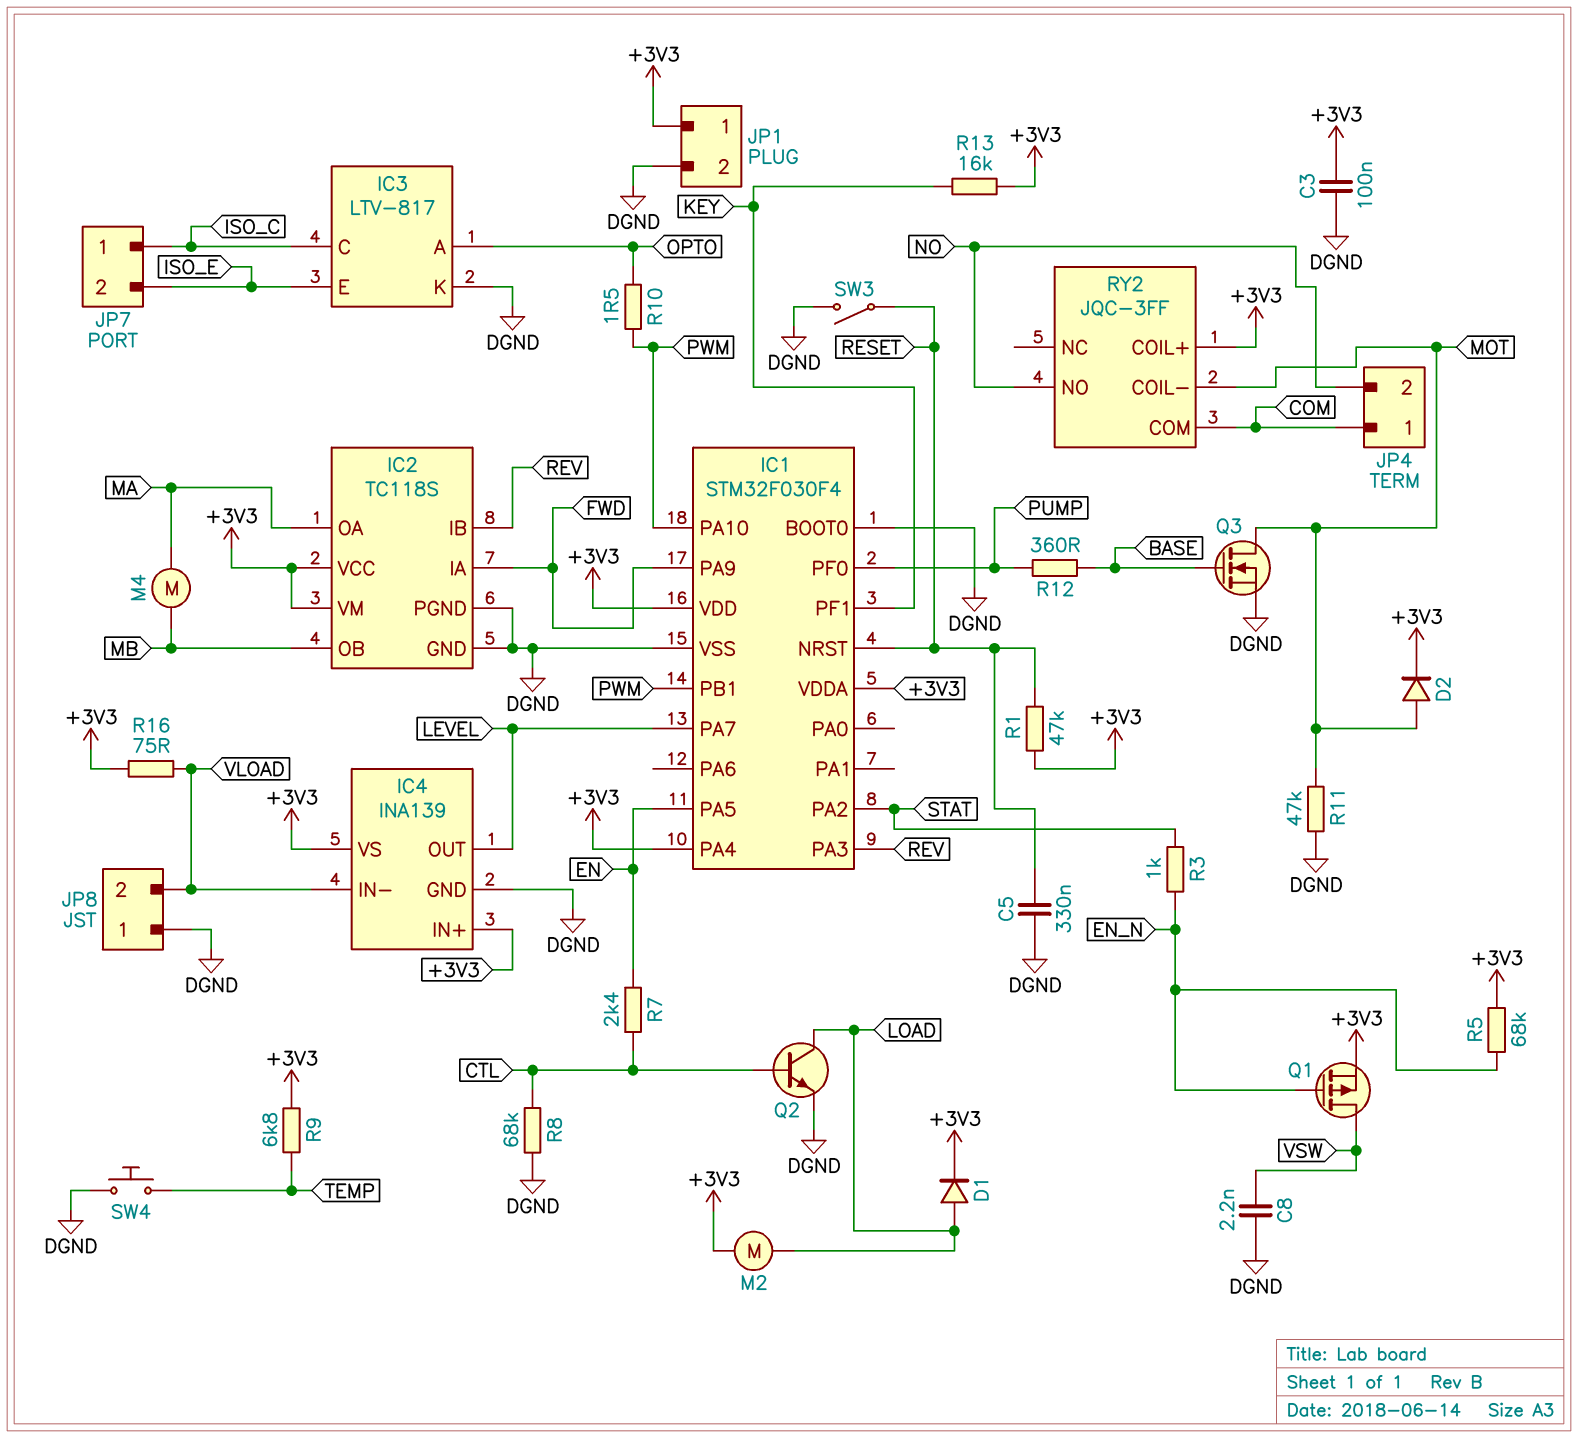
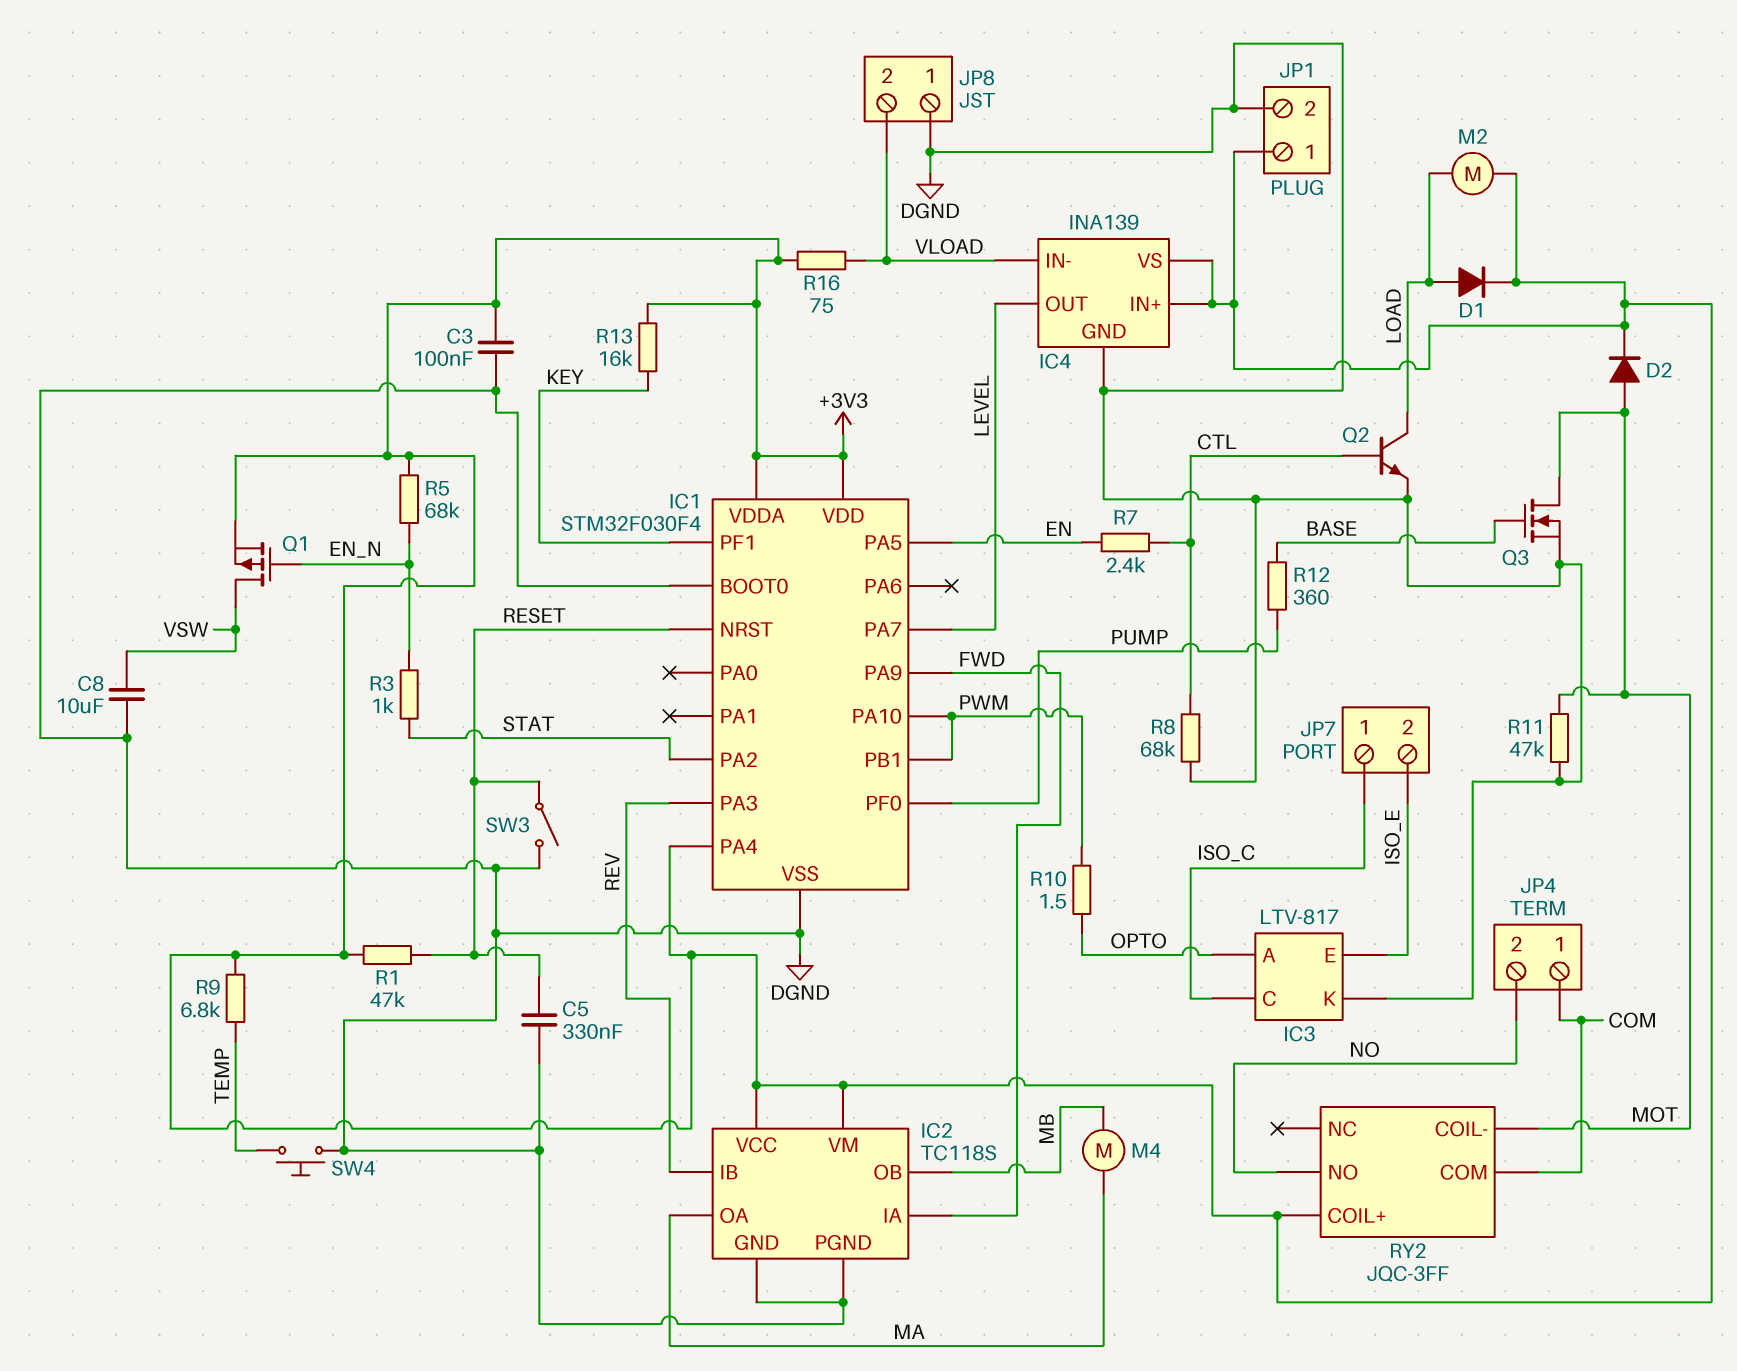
C8: 2.2nF (DGND, VSW) -> 10uF (DGND, VSW)

